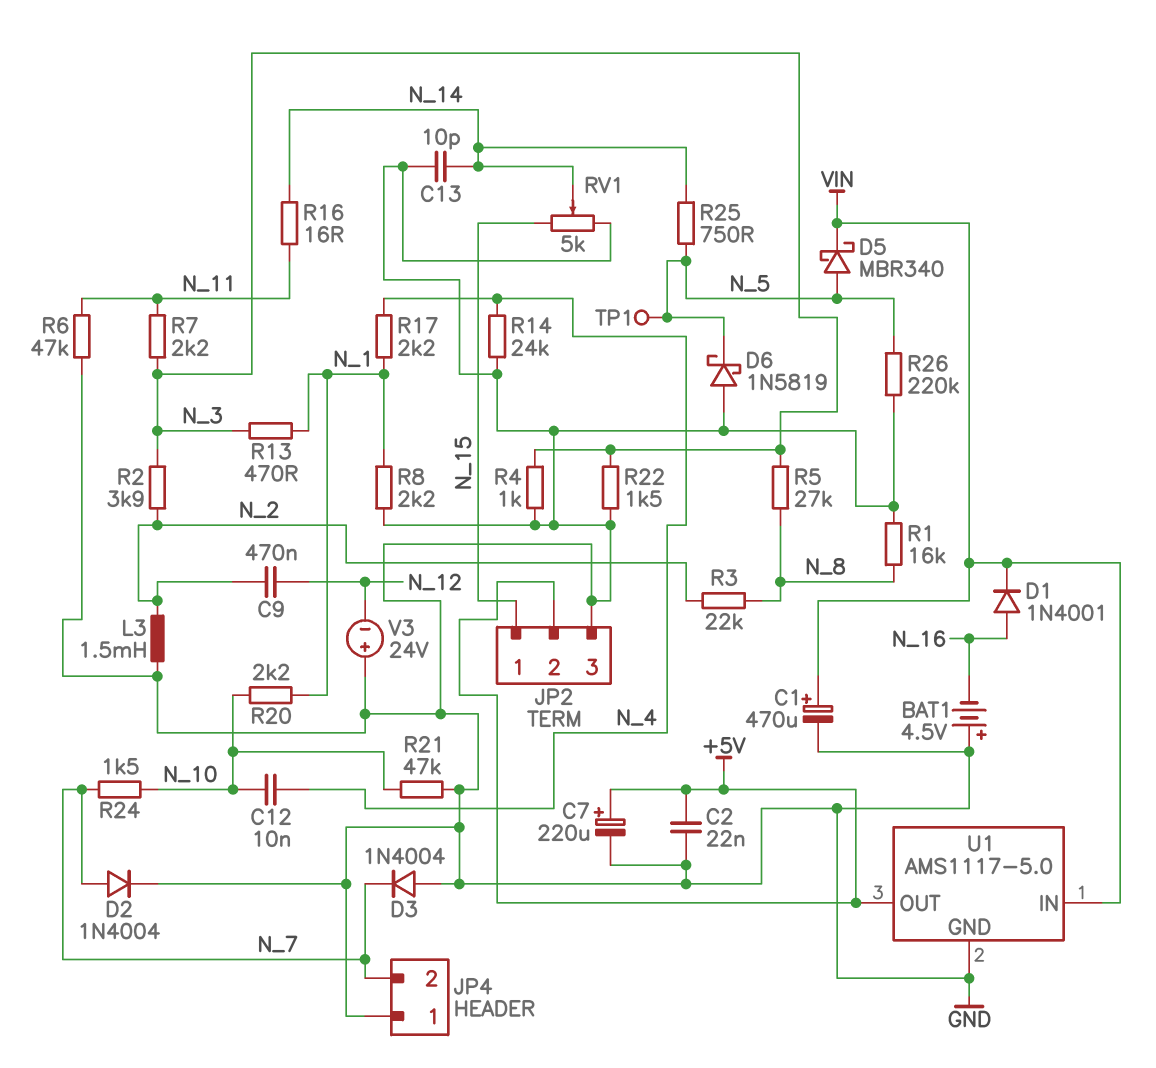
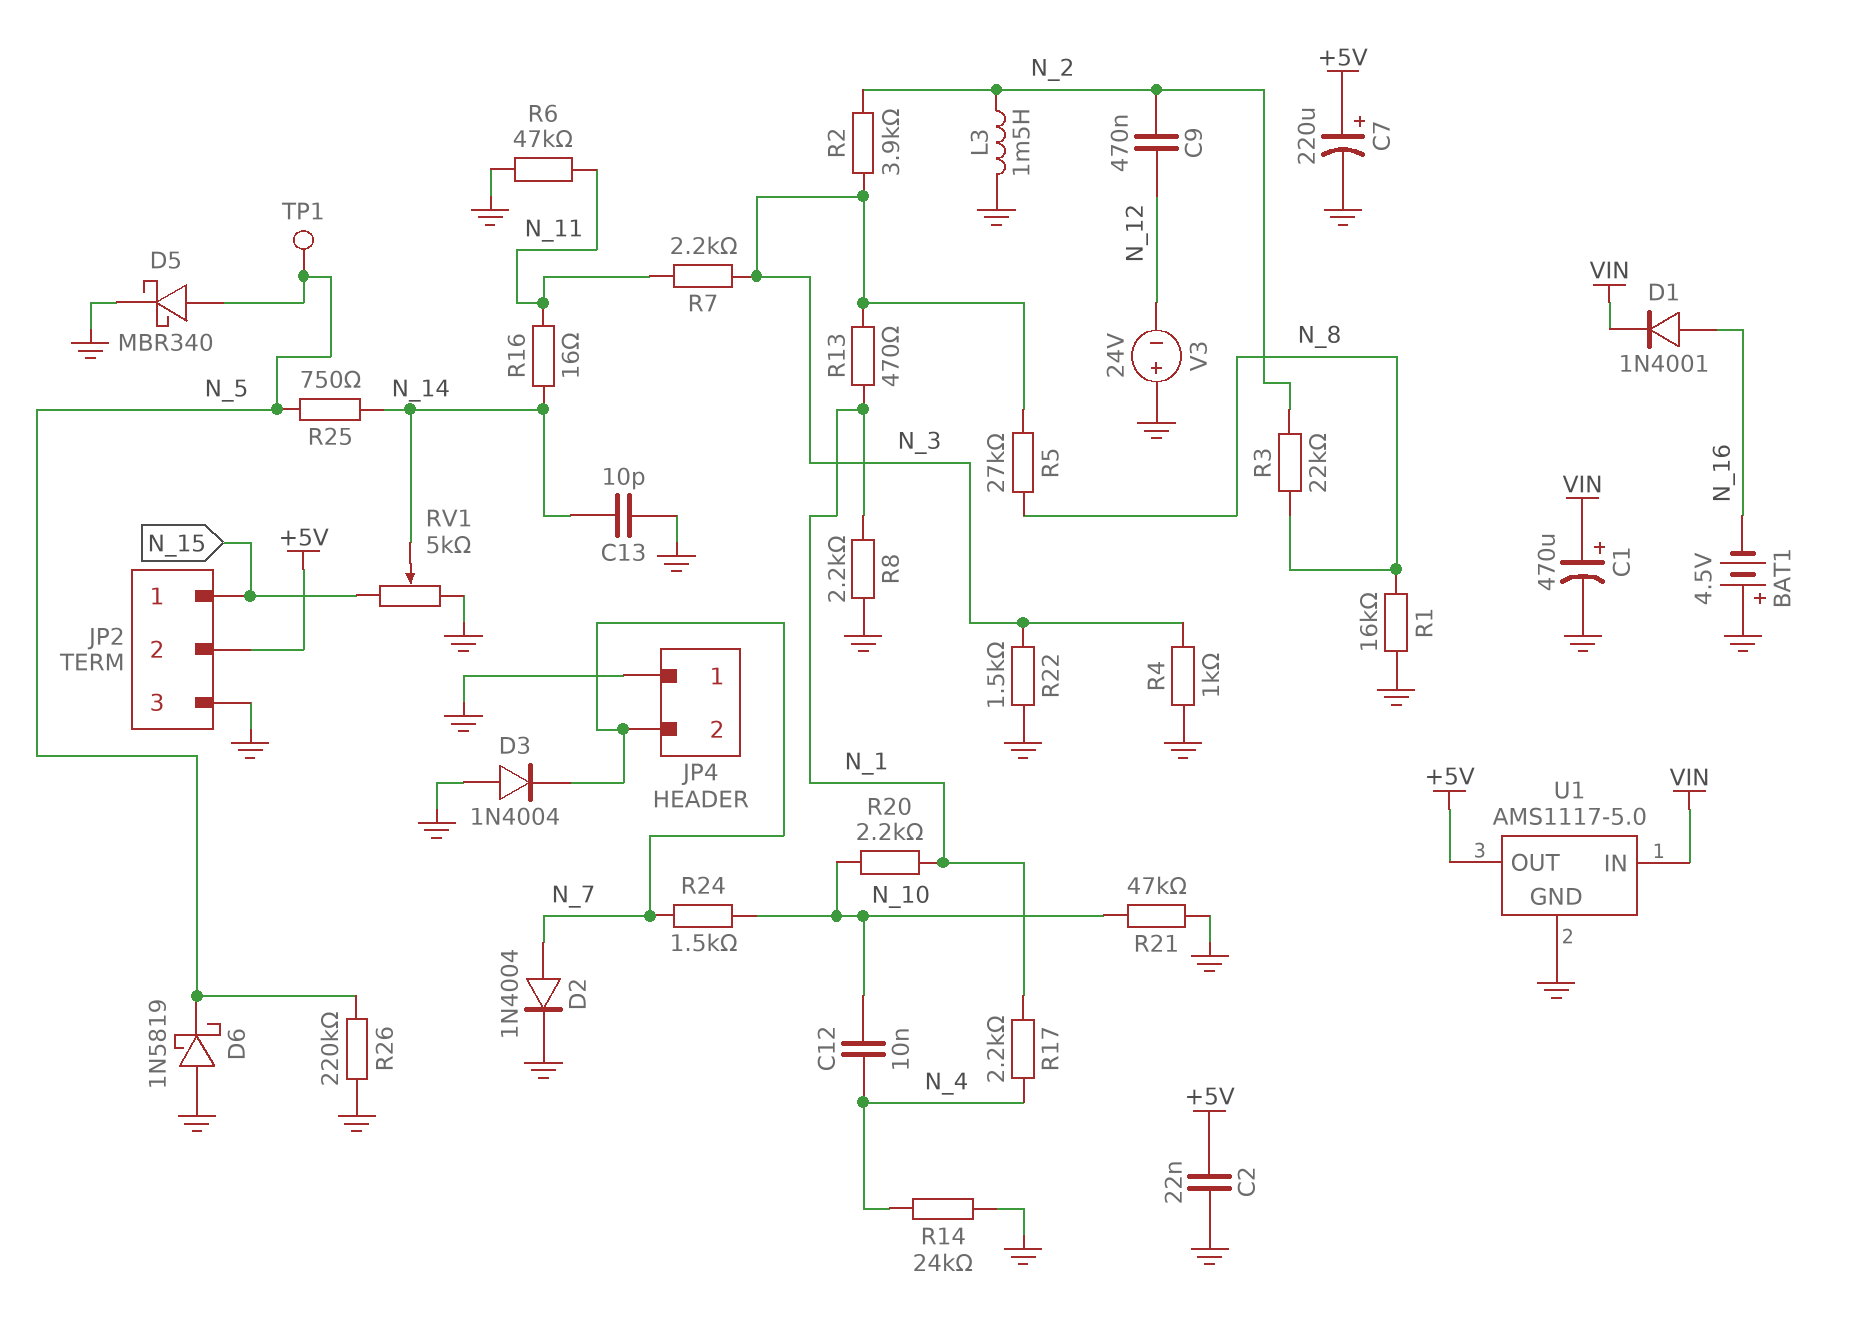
D5: schottky MBR340 (A N_5, K VIN) -> schottky MBR340 (A N_5, K GND)

